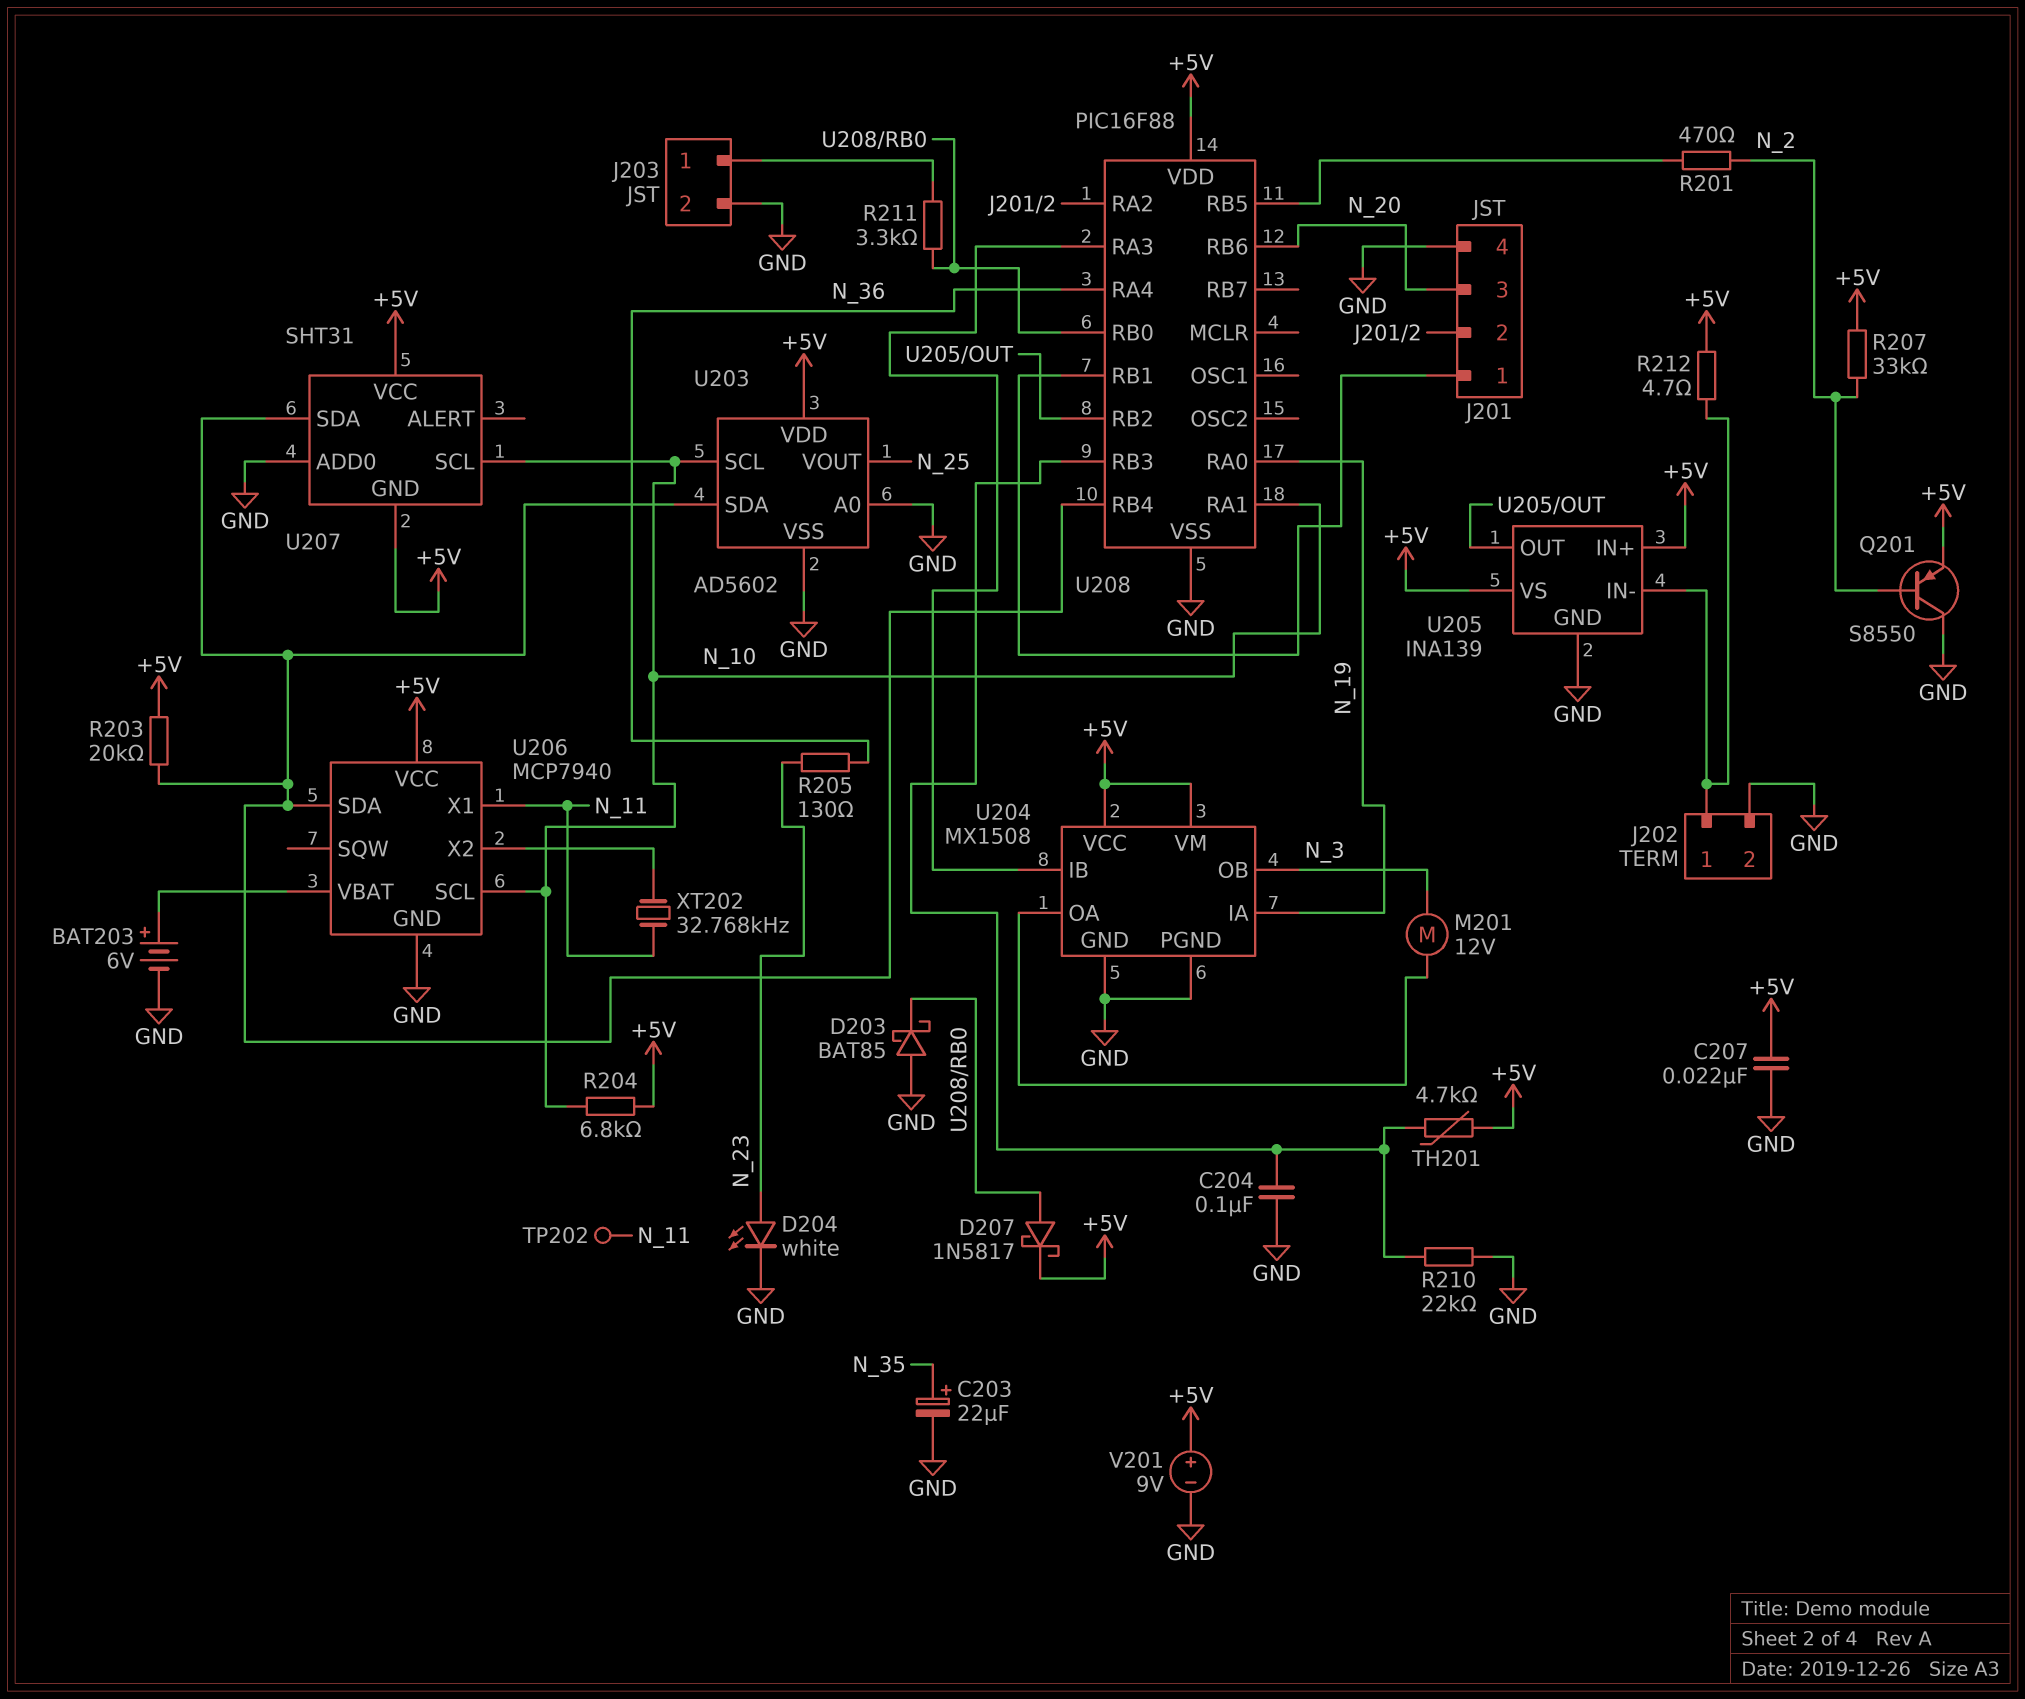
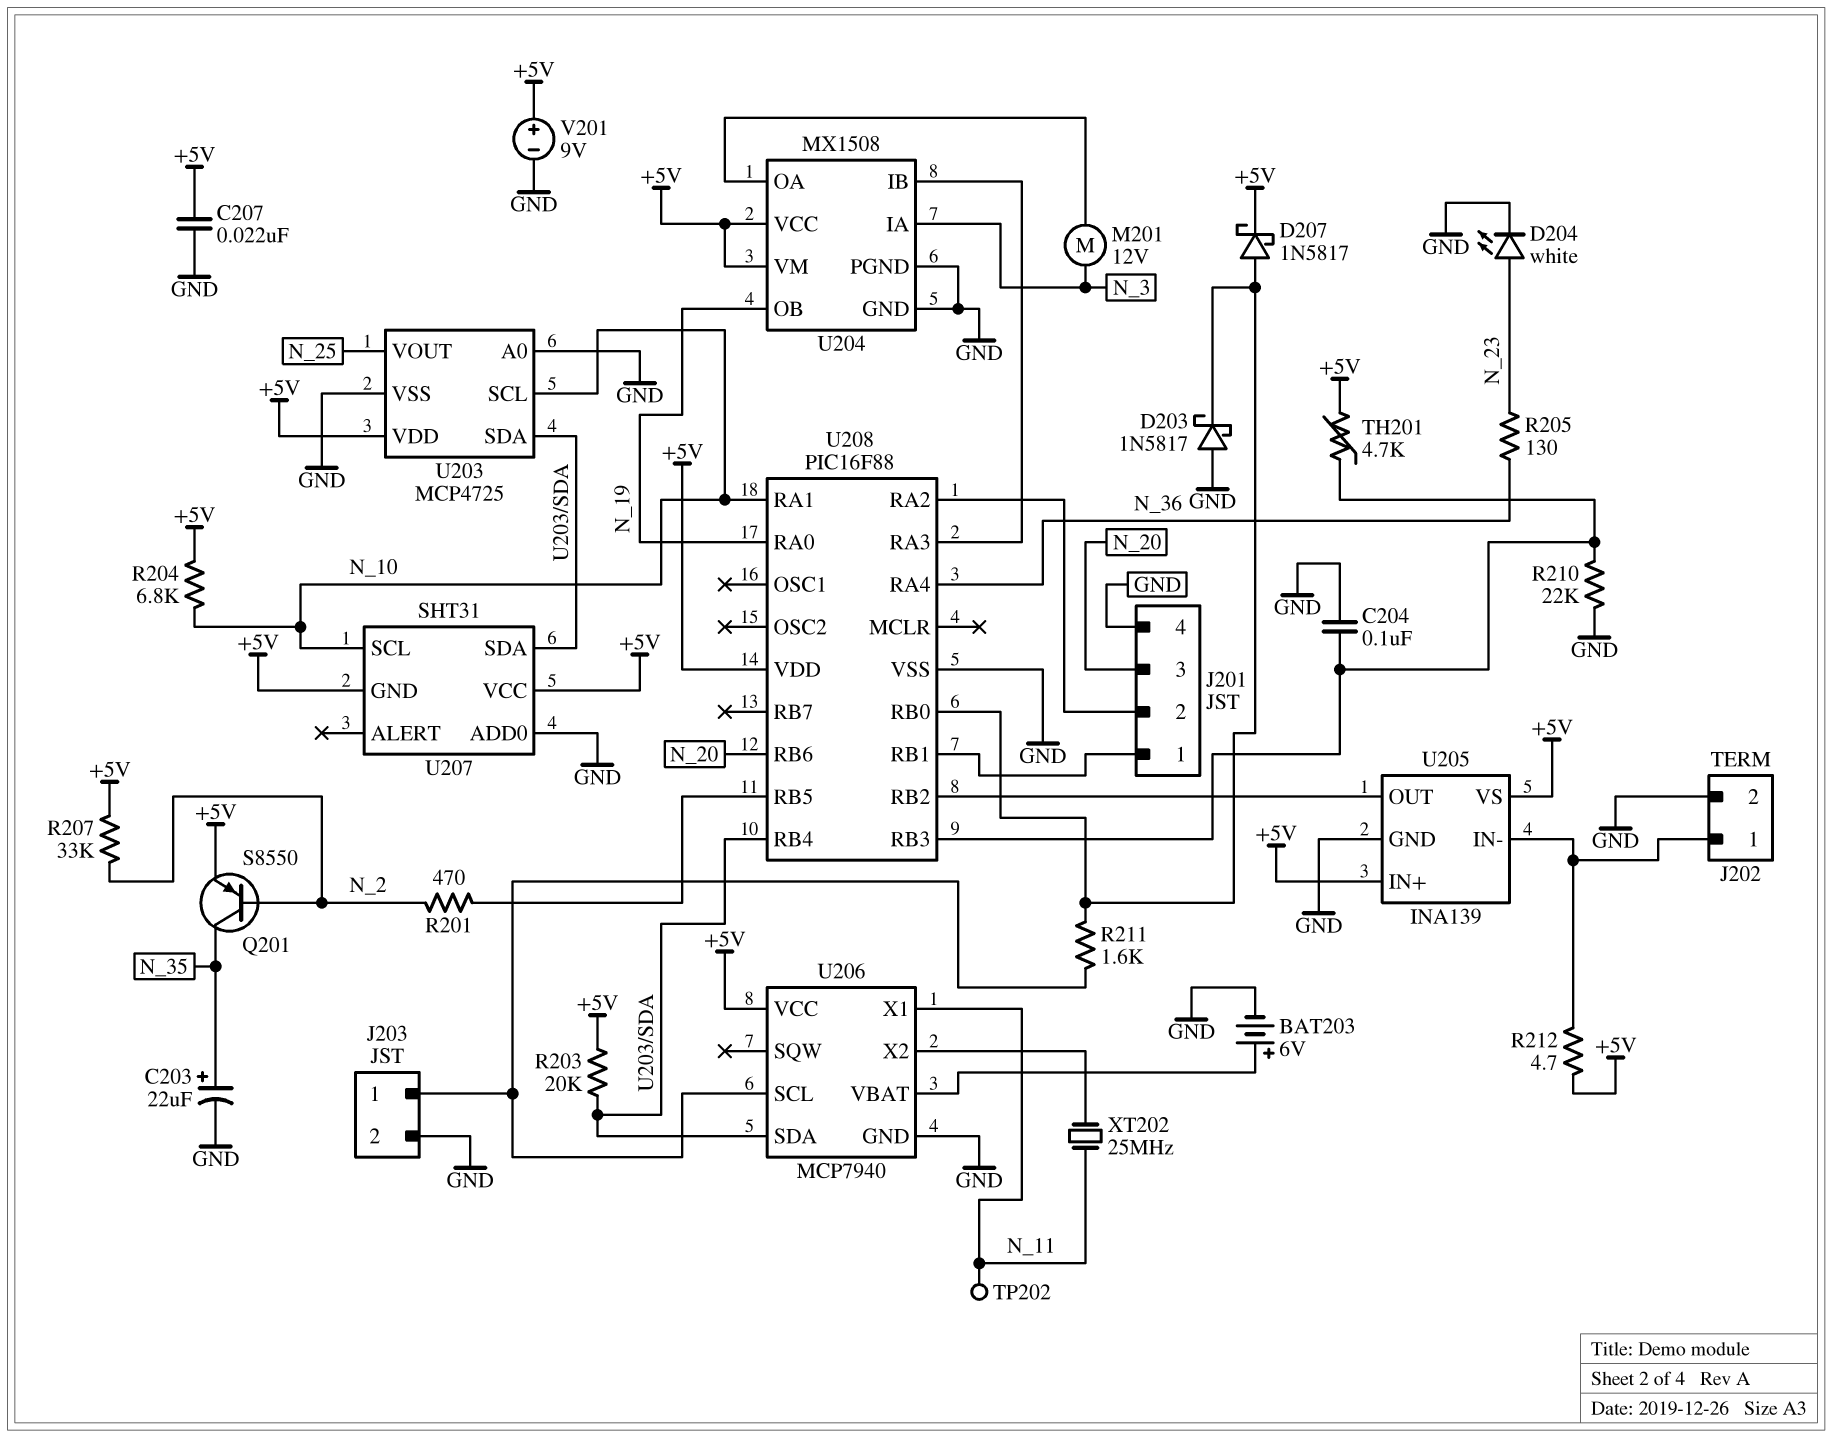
D203: schottky BAT85 (A GND, K U208/RB0) -> schottky 1N5817 (A GND, K U208/RB0)
Q201: PNP S8550 (B N_2, C GND, E +5V) -> PNP S8550 (B N_2, C N_35, E +5V)
R211: 3.3k (J203/1, U208/RB0) -> 1.6k (J203/1, U208/RB0)
U203: AD5602 -> MCP4725
U204 pin IA: N_19 -> N_3
U204 pin OB: N_3 -> N_19
U206 pin SCL: N_10 -> J203/1
XT202: 32.768kHz (N_11, U206/X2) -> 25MHz (N_11, U206/X2)

